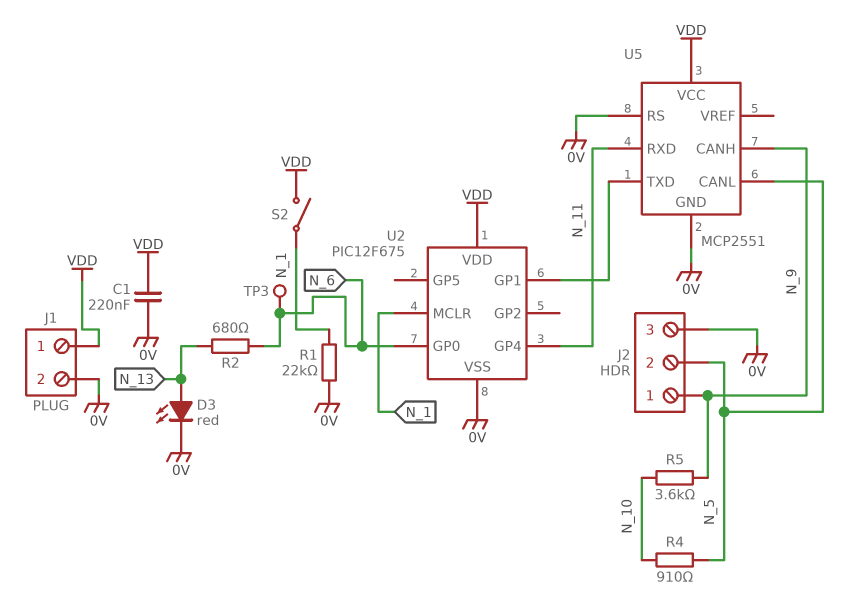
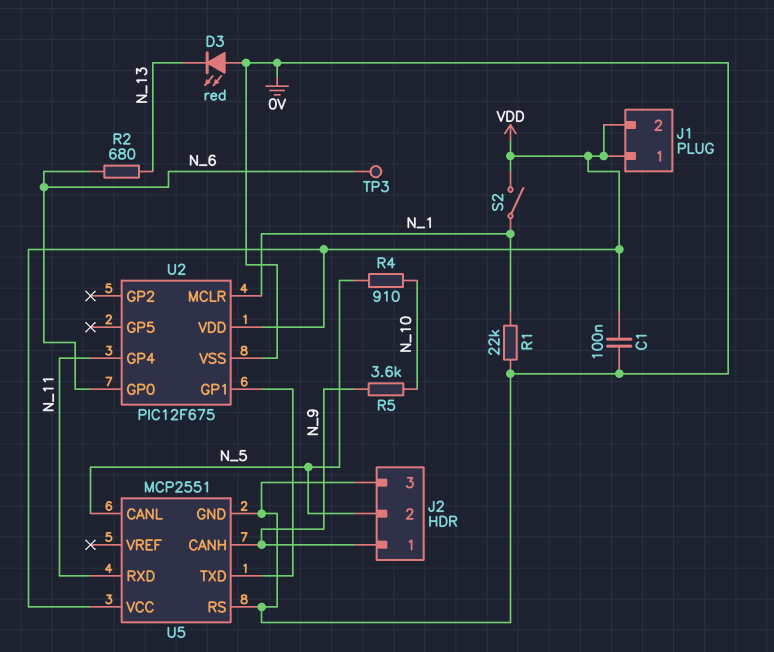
C1: 220nF (0V, VDD) -> 100nF (0V, VDD)
D3: LED red (A N_13, K 0V) -> LED red (A 0V, K N_13)
J1 pin 2: 0V -> VDD

